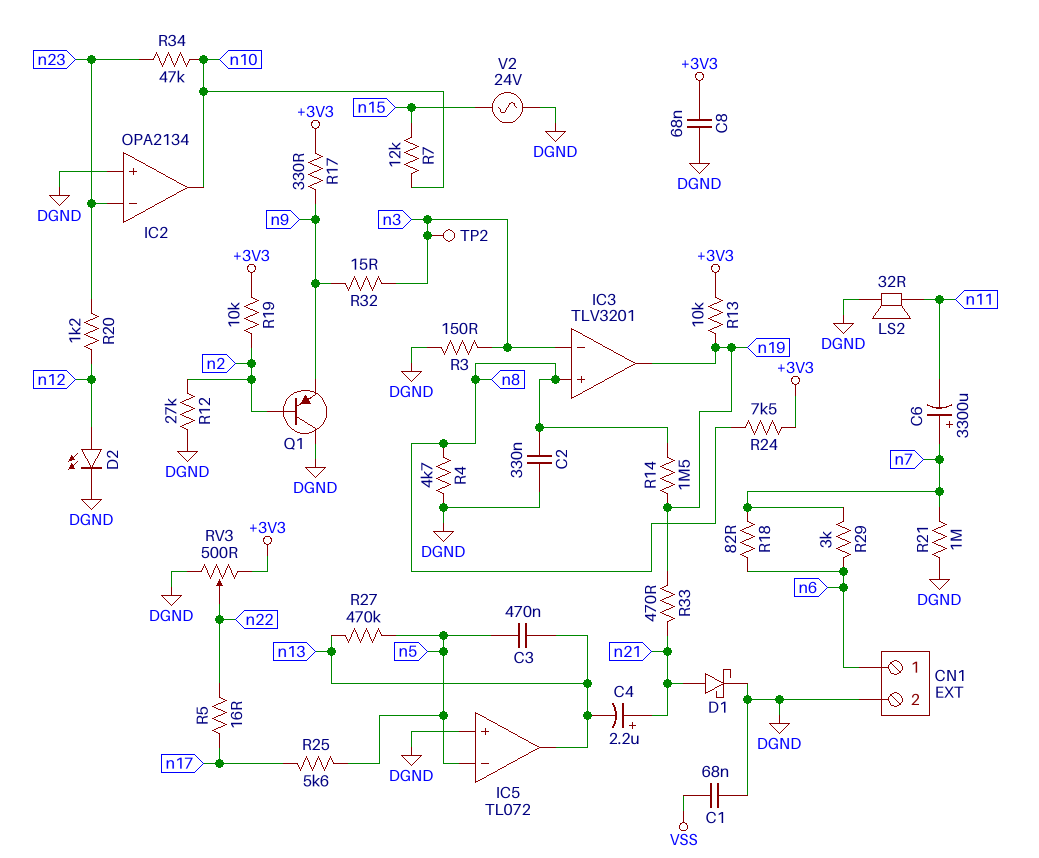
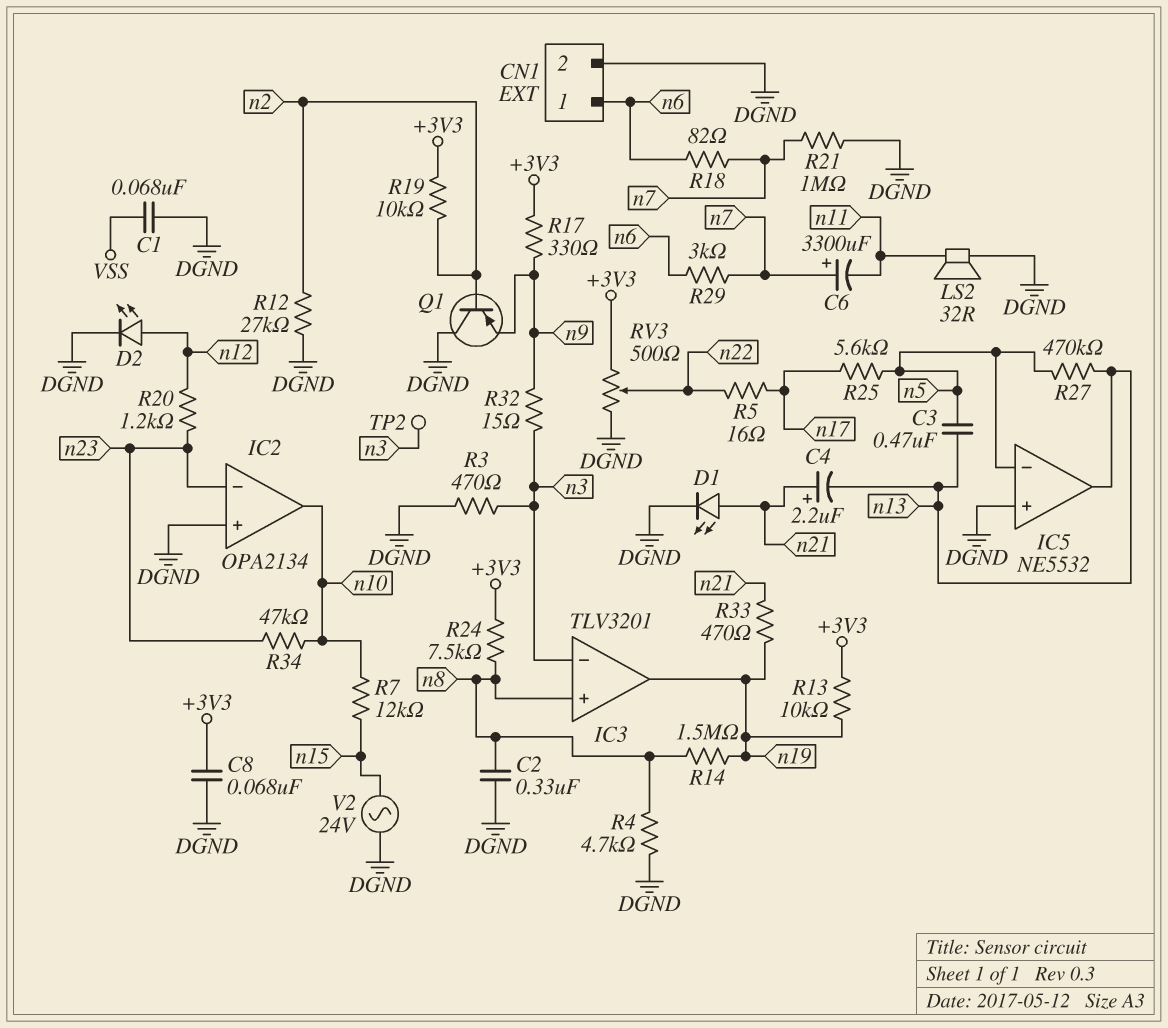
D1: schottky (A n21, K DGND) -> LED (A n21, K DGND)
IC5: TL072 -> NE5532
R3: 150 (DGND, n3) -> 470 (DGND, n3)

